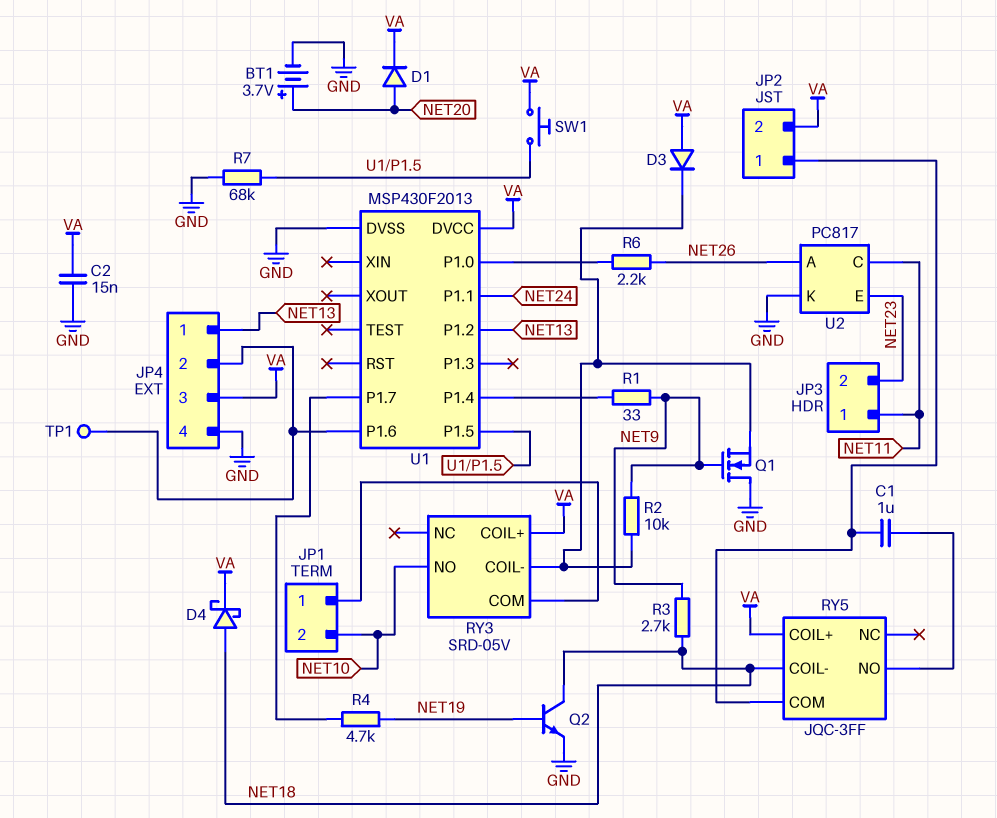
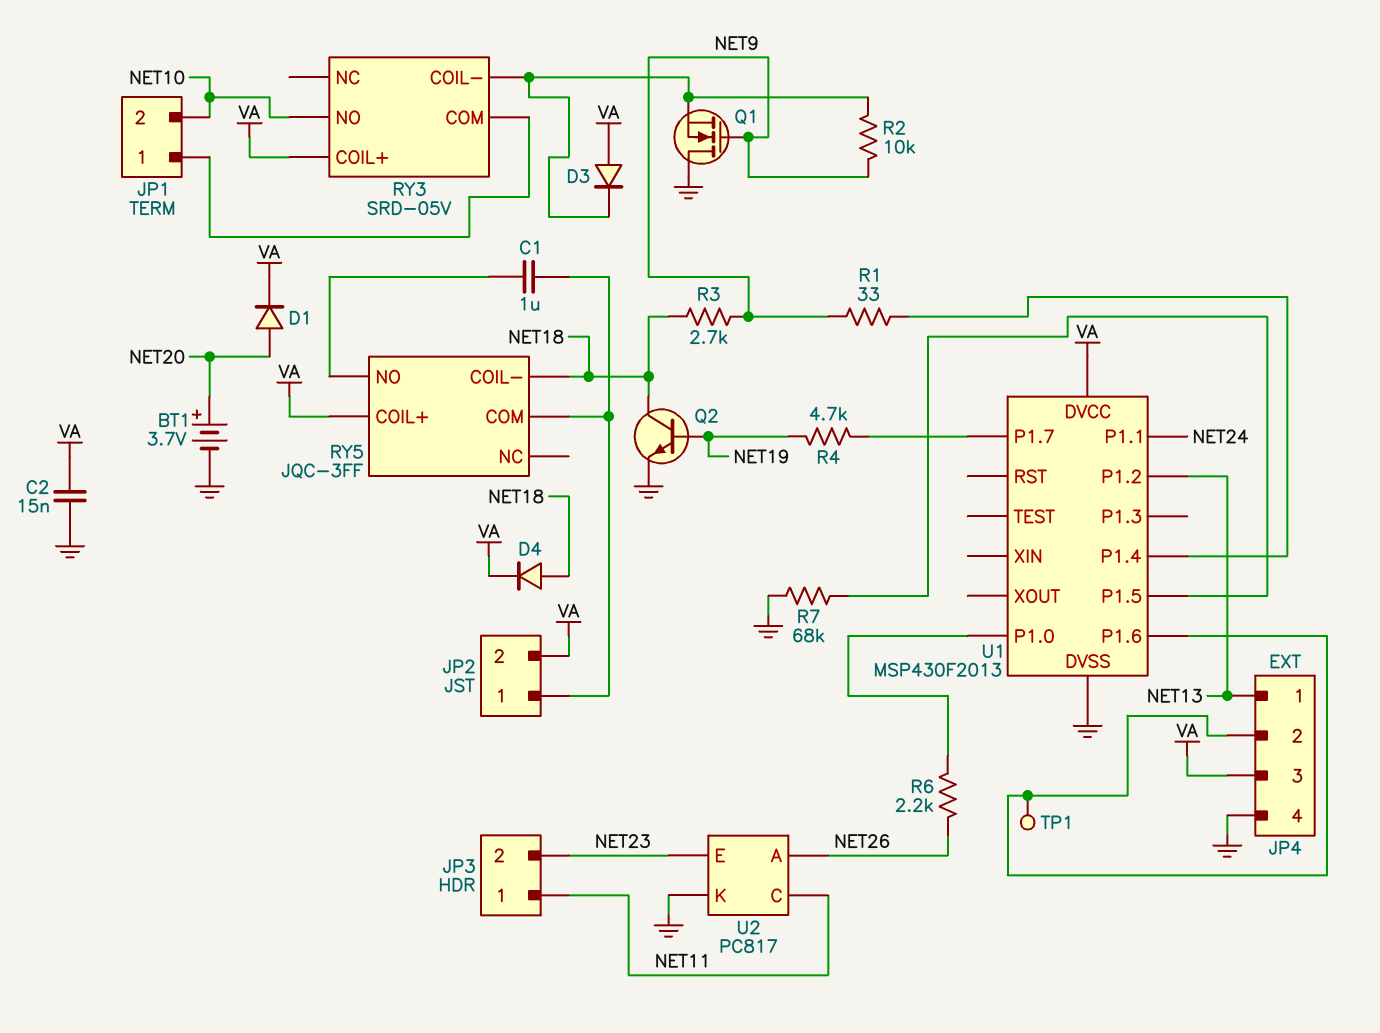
D4: schottky (A NET18, K VA) -> diode (A NET18, K VA)
SW1: button (U1/P1.5, VA) -> none

